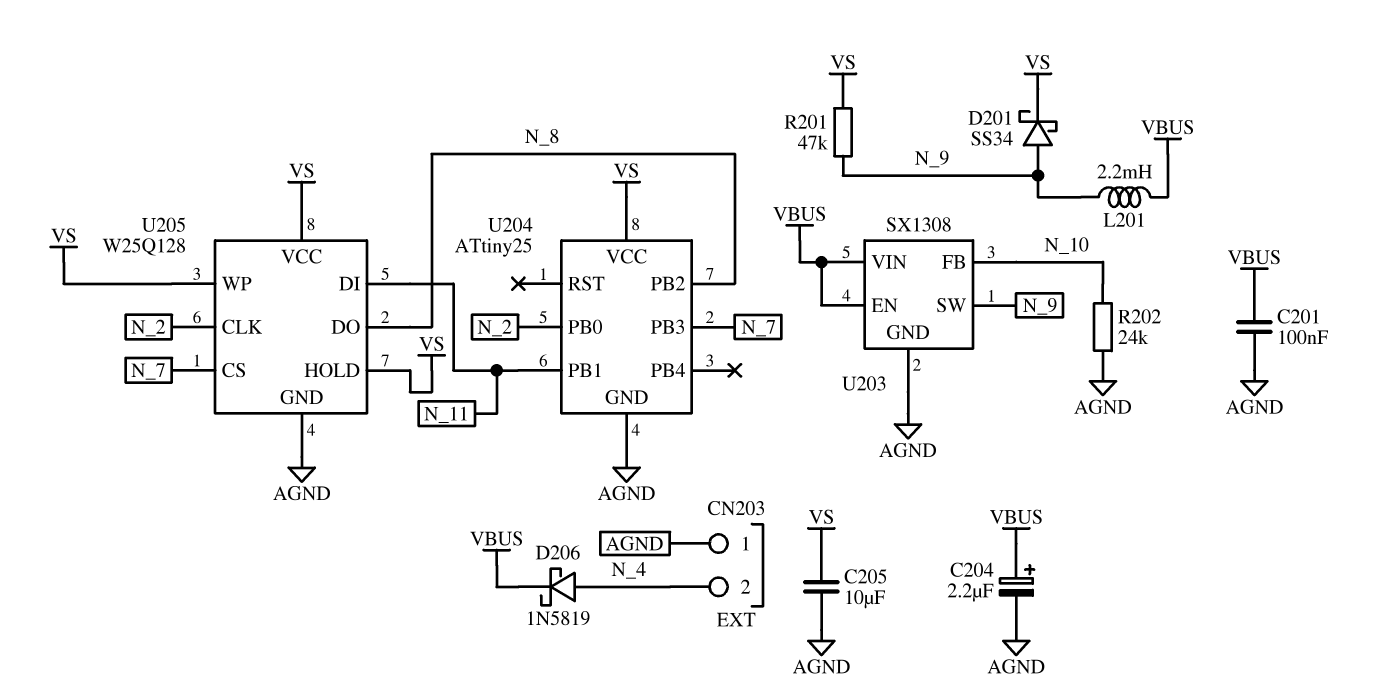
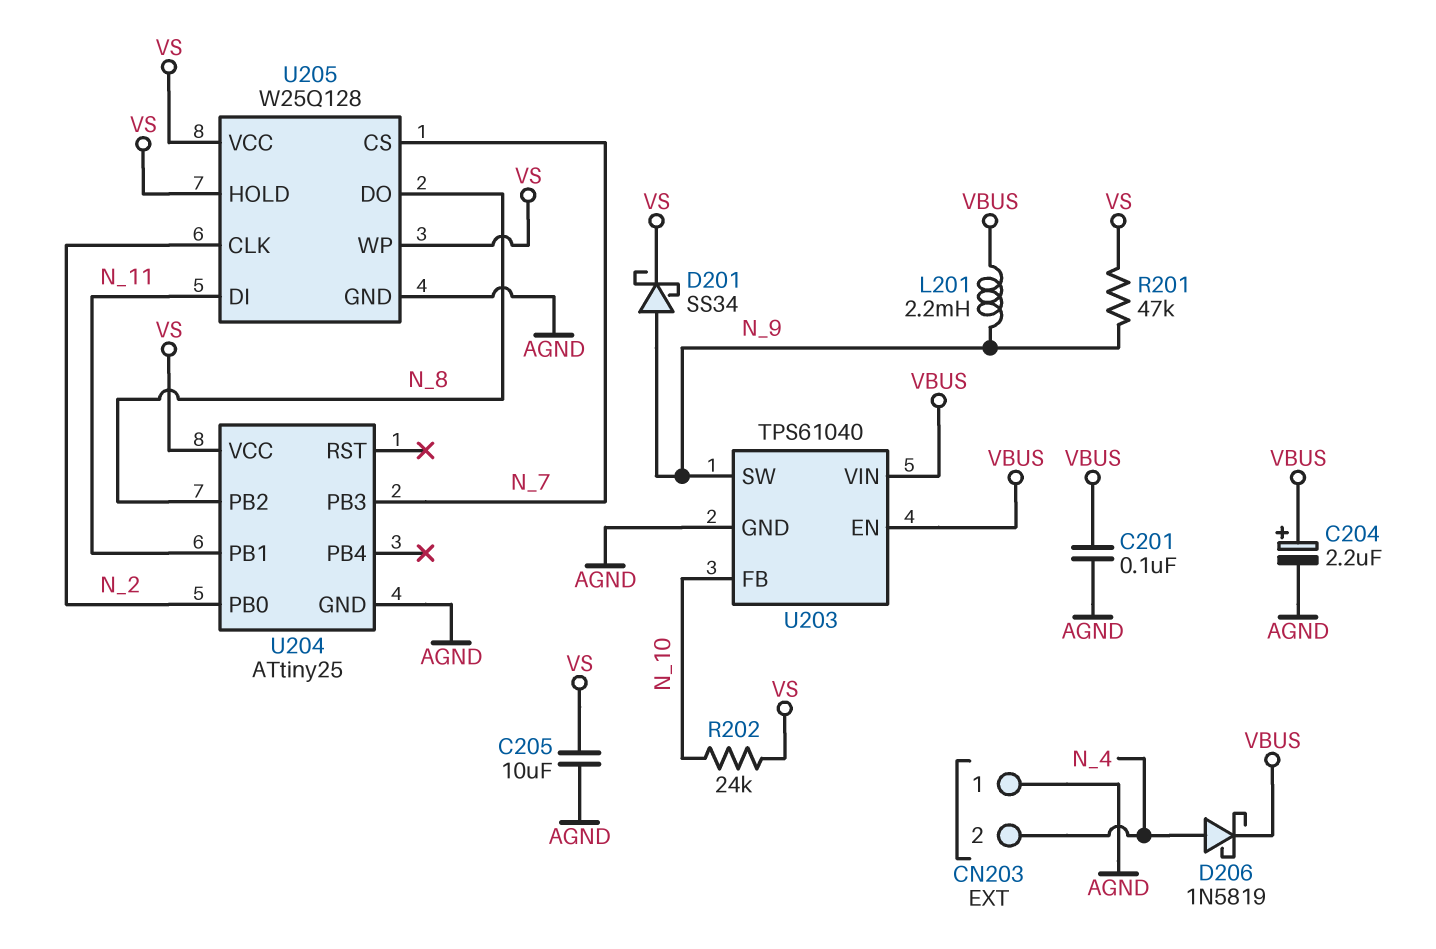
R202: 24k (AGND, N_10) -> 24k (N_10, VS)
U203: SX1308 -> TPS61040

